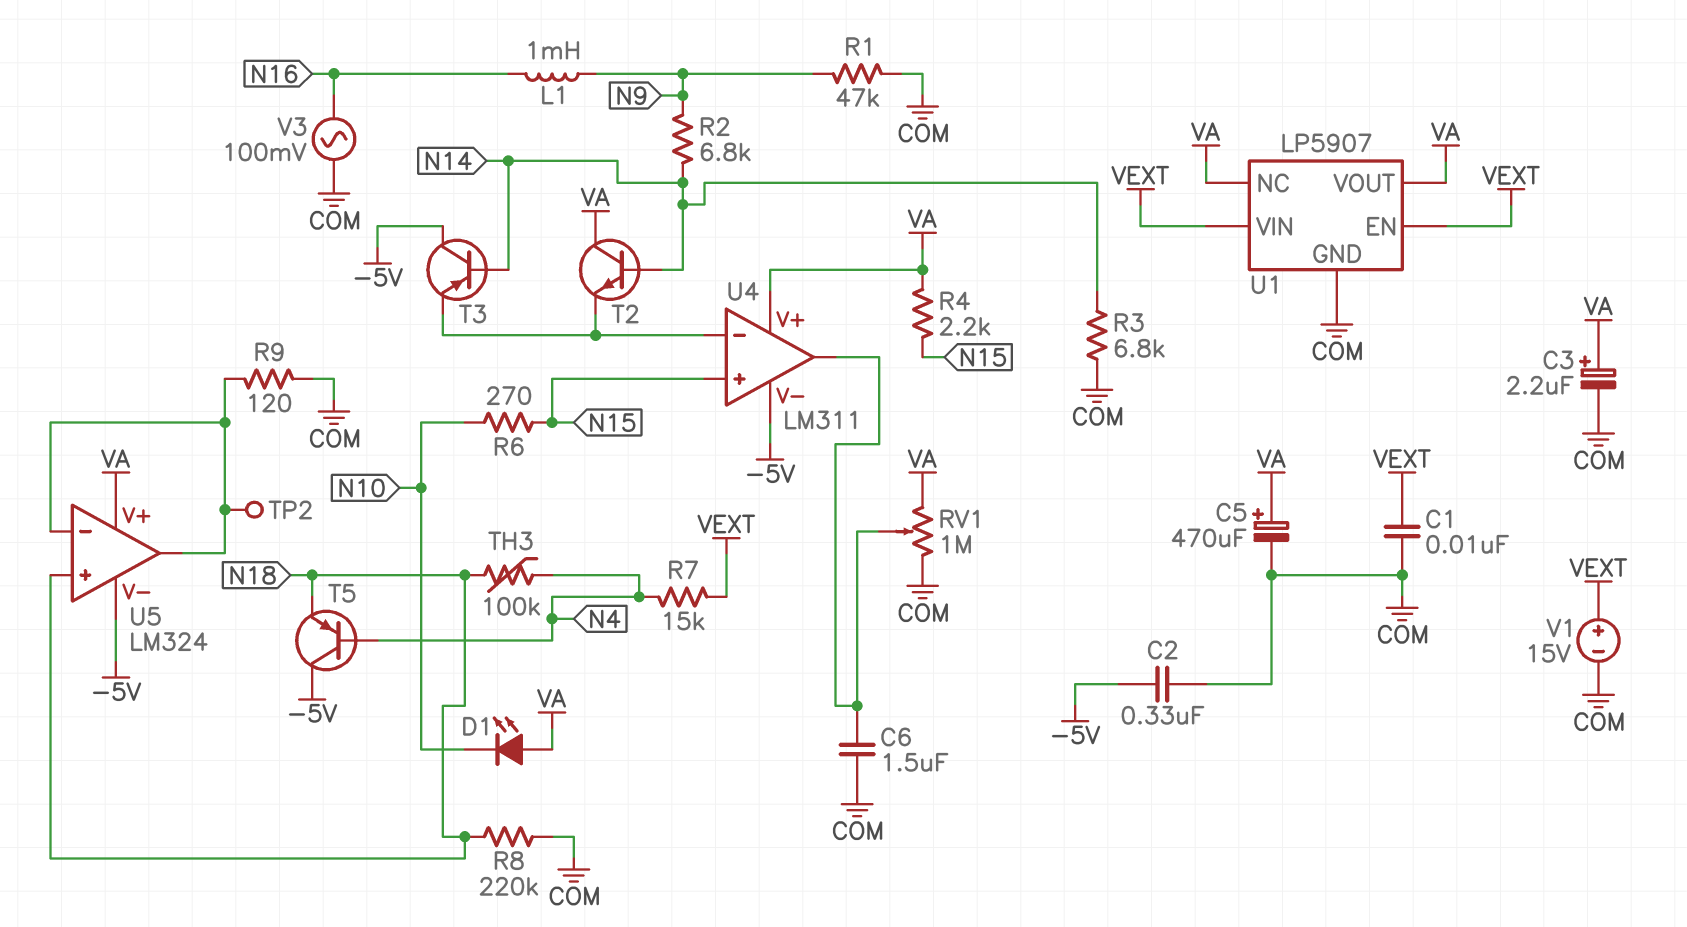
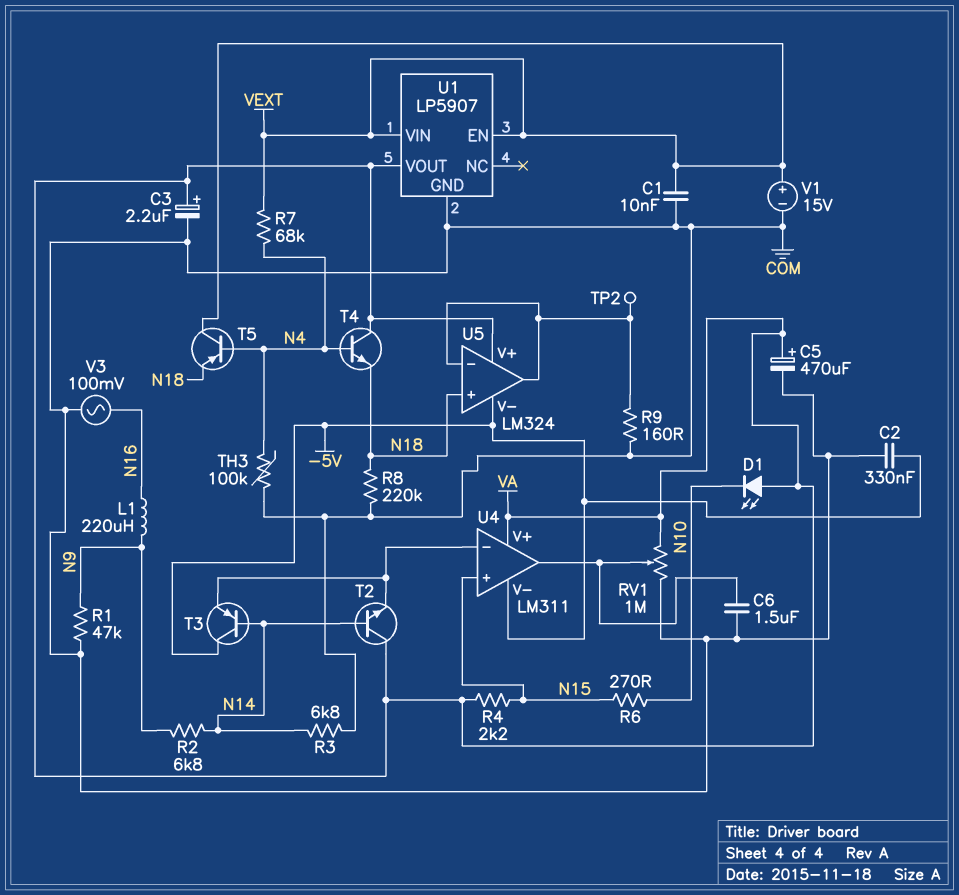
L1: 1mH (N9, N16) -> 220uH (N9, N16)
R7: 15k (N4, VEXT) -> 68k (N4, VEXT)
R9: 120 (COM, U5/in-) -> 160 (COM, U5/in-)
T4: none -> NPN (B N4, C VA, E N18)
T5: PNP (B N4, C -5V, E N18) -> PNP (B N4, C VEXT, E N18)
TH3: 100k (N4, N18) -> 100k (COM, N4)
U1 pin NC: VA -> none

